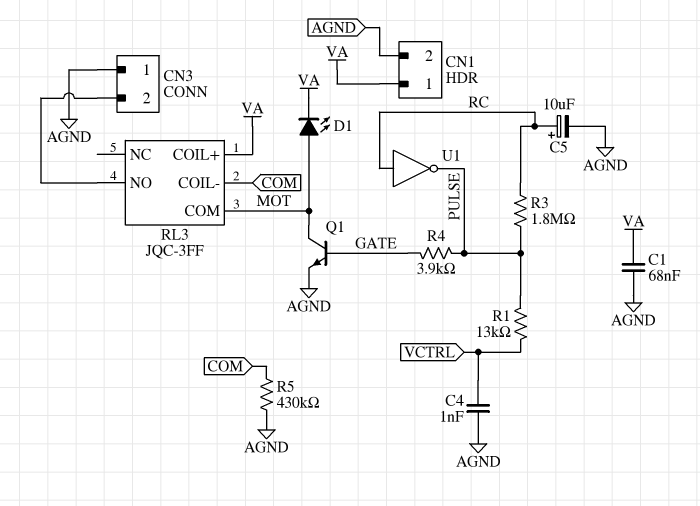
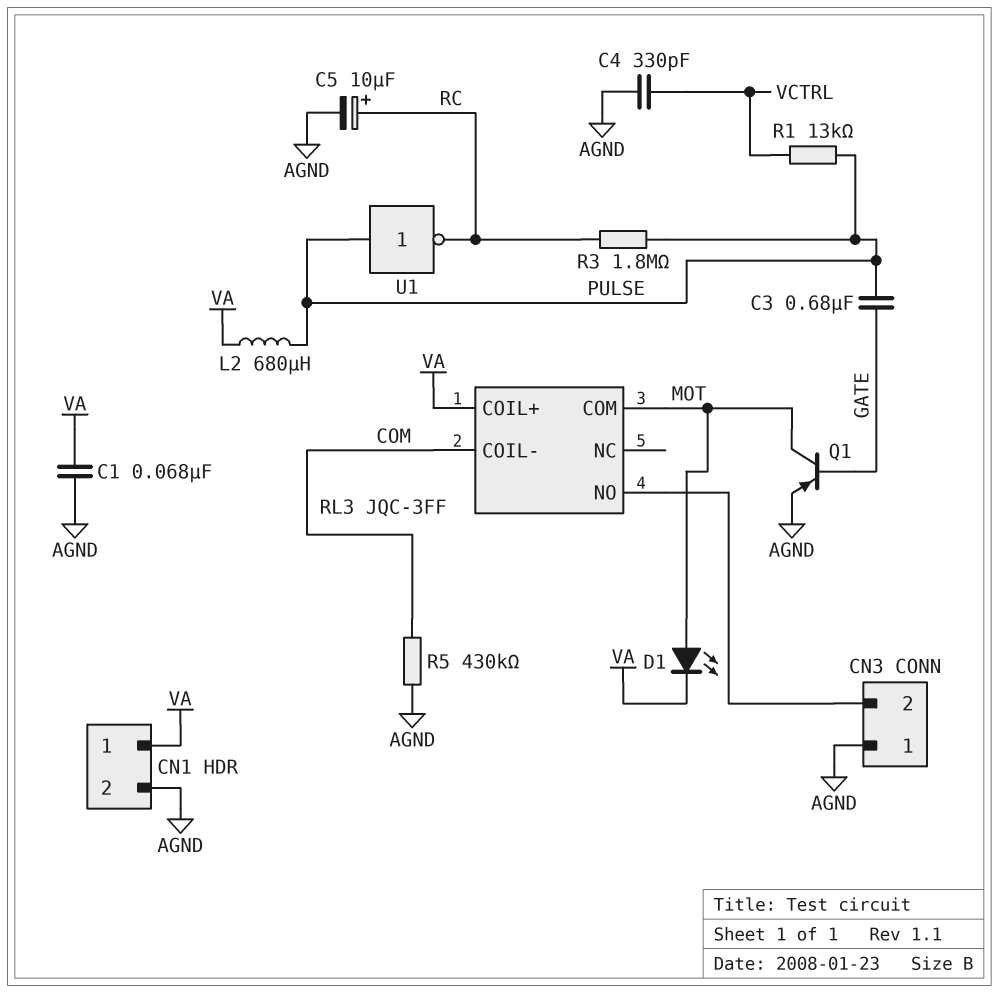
C3: none -> 680nF (GATE, PULSE)
C4: 1nF (AGND, VCTRL) -> 330pF (AGND, VCTRL)
L2: none -> 680uH (PULSE, VA)
Q1: NPN (B GATE, C MOT, E AGND) -> PNP (B GATE, C MOT, E AGND)
R4: 3.9k (GATE, PULSE) -> none
U1: NOT (in RC, out PULSE) -> NOT (in PULSE, out RC)

